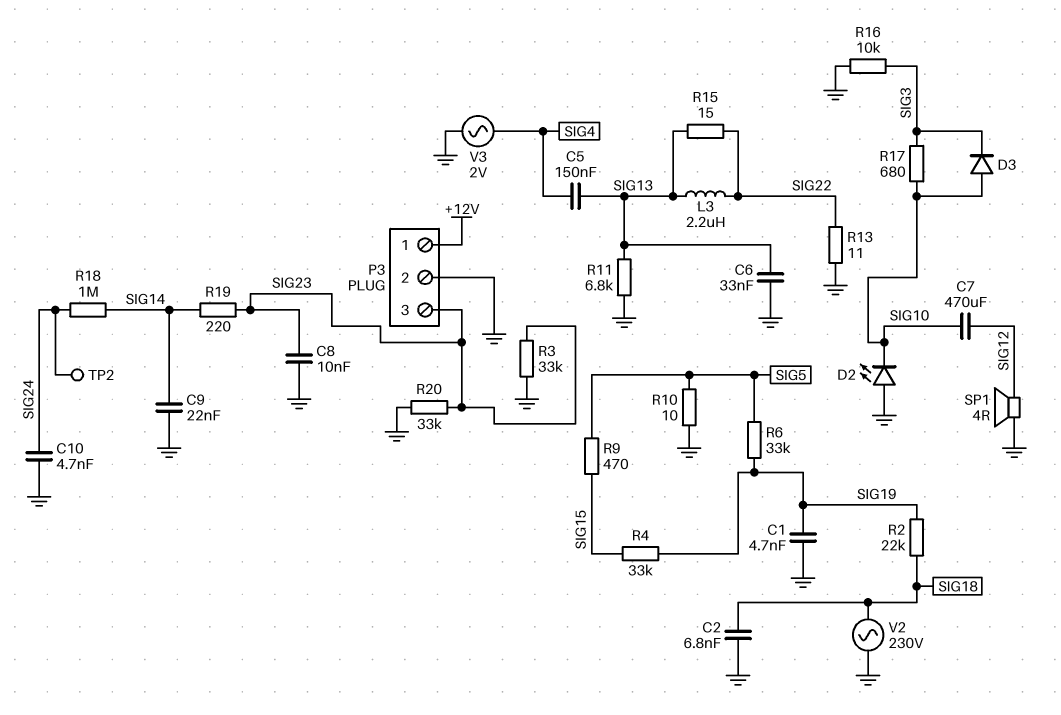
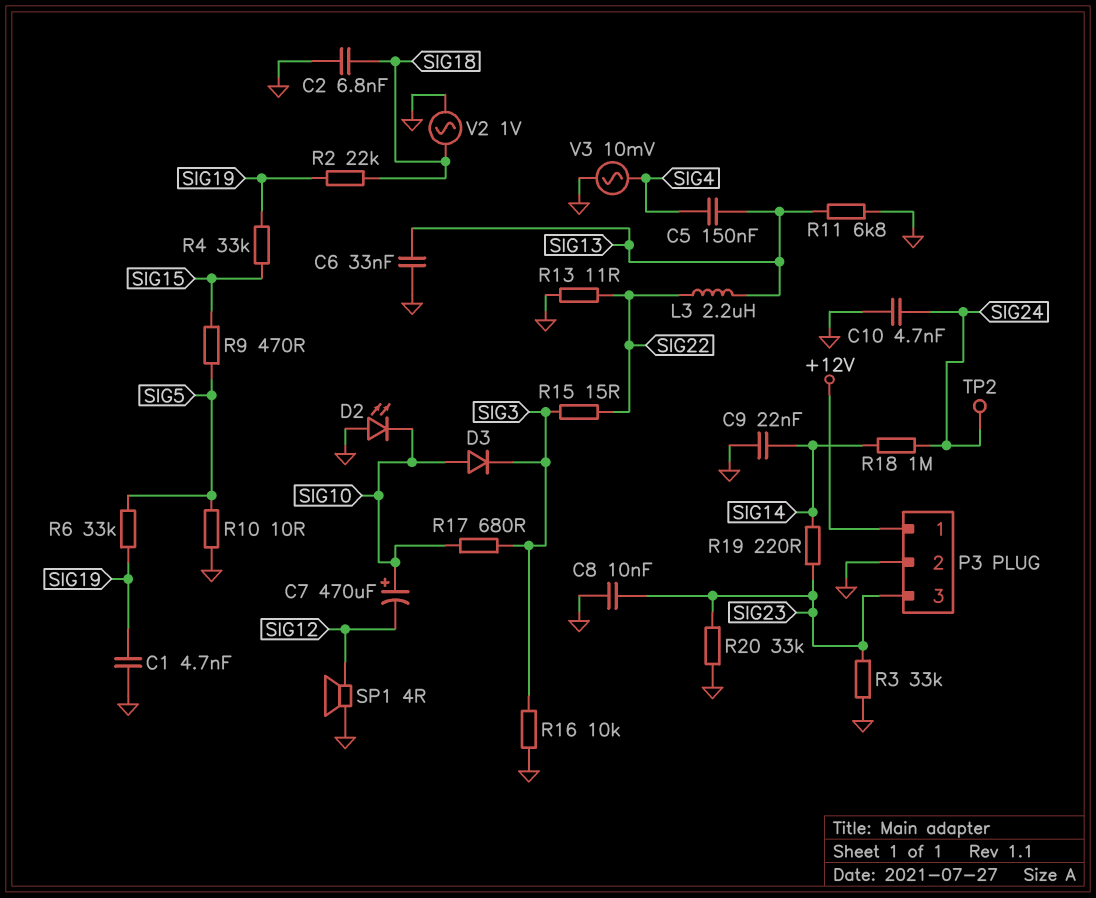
C7: 470uF (SIG10, SIG12) -> 470uF (plus SIG10, minus SIG12)
R15: 15 (SIG13, SIG22) -> 15 (SIG3, SIG22)
V2: AC 230V (GND, SIG18) -> AC 1V (GND, SIG18)
V3: AC 2V (GND, SIG4) -> AC 10mV (GND, SIG4)

